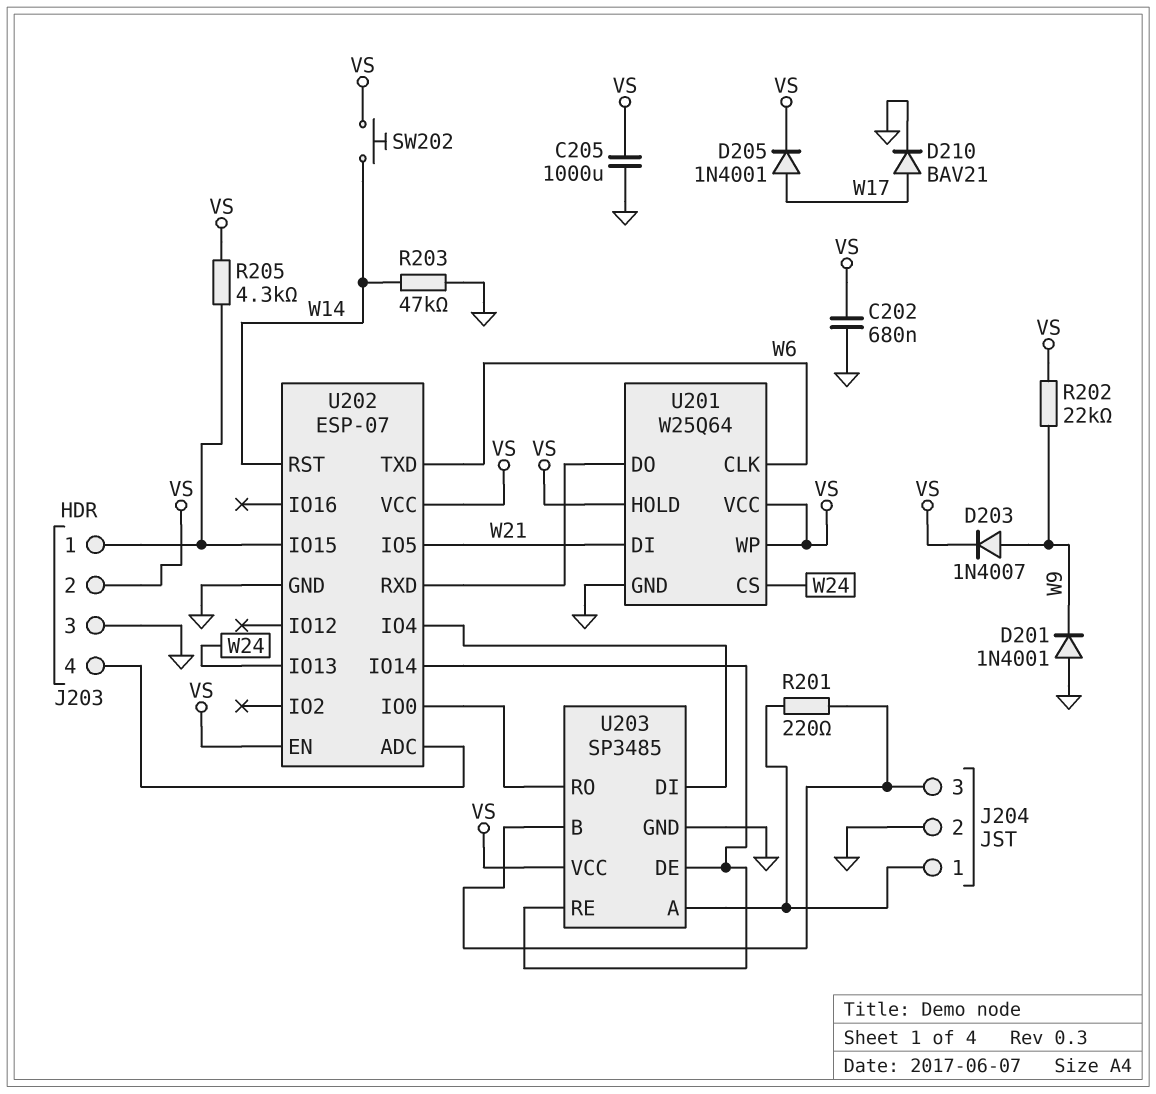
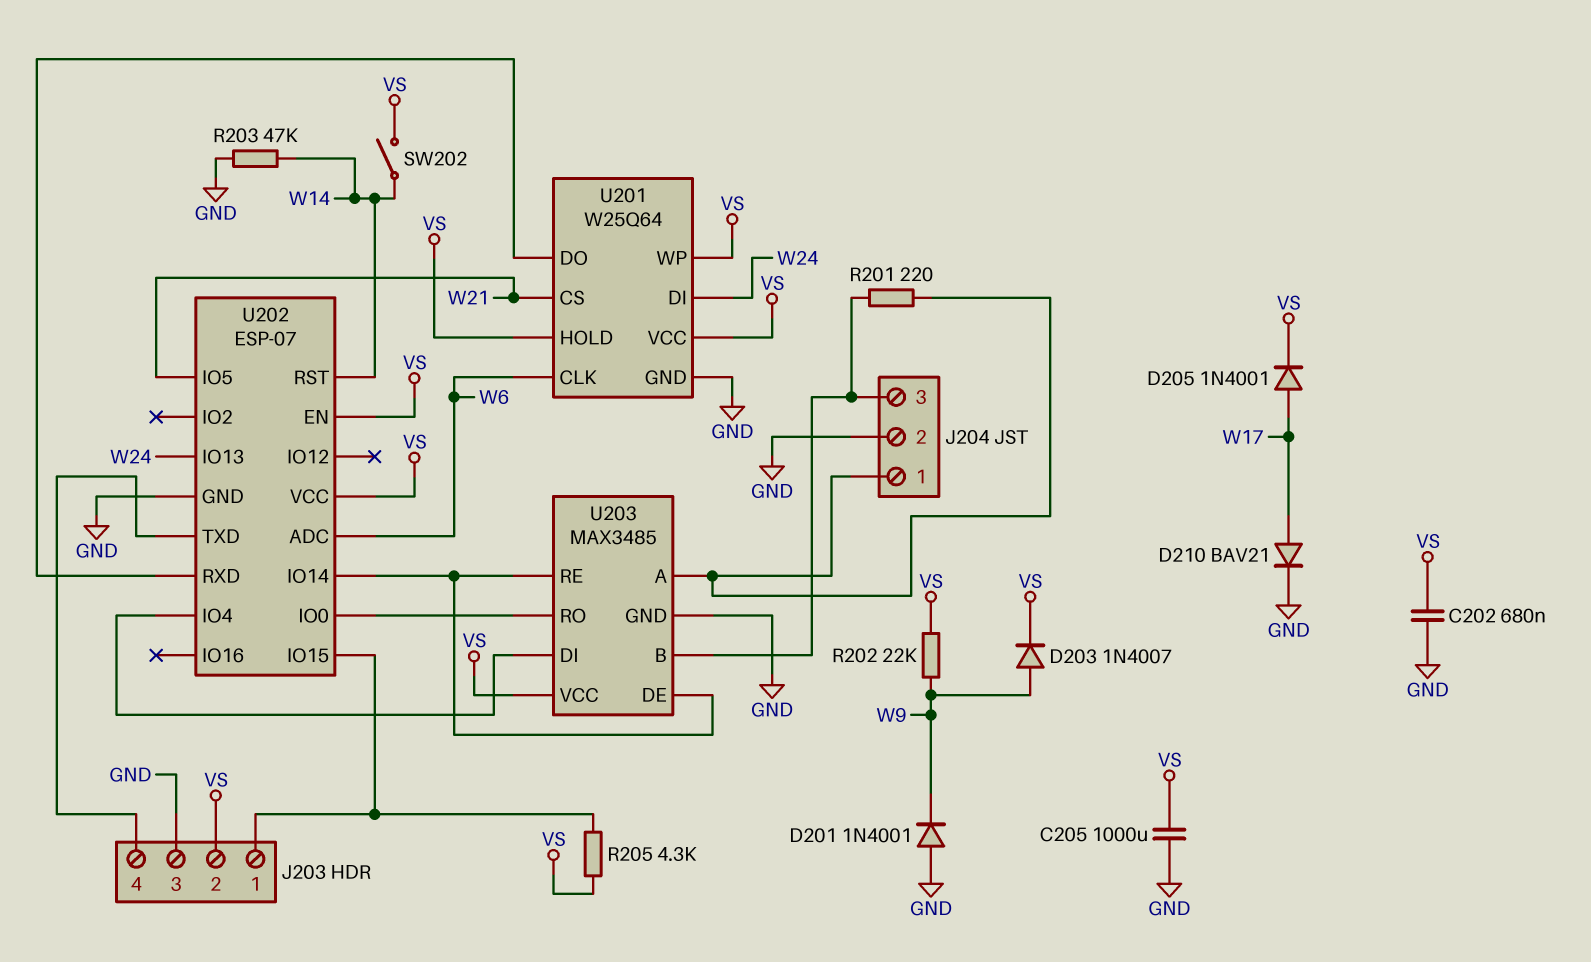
SW202: button (VS, W14) -> switch (VS, W14)
U201 pin CS: W24 -> W21
U201 pin DI: W21 -> W24
U202 pin ADC: J203/4 -> W6
U202 pin TXD: W6 -> J203/4
U203: SP3485 -> MAX3485

